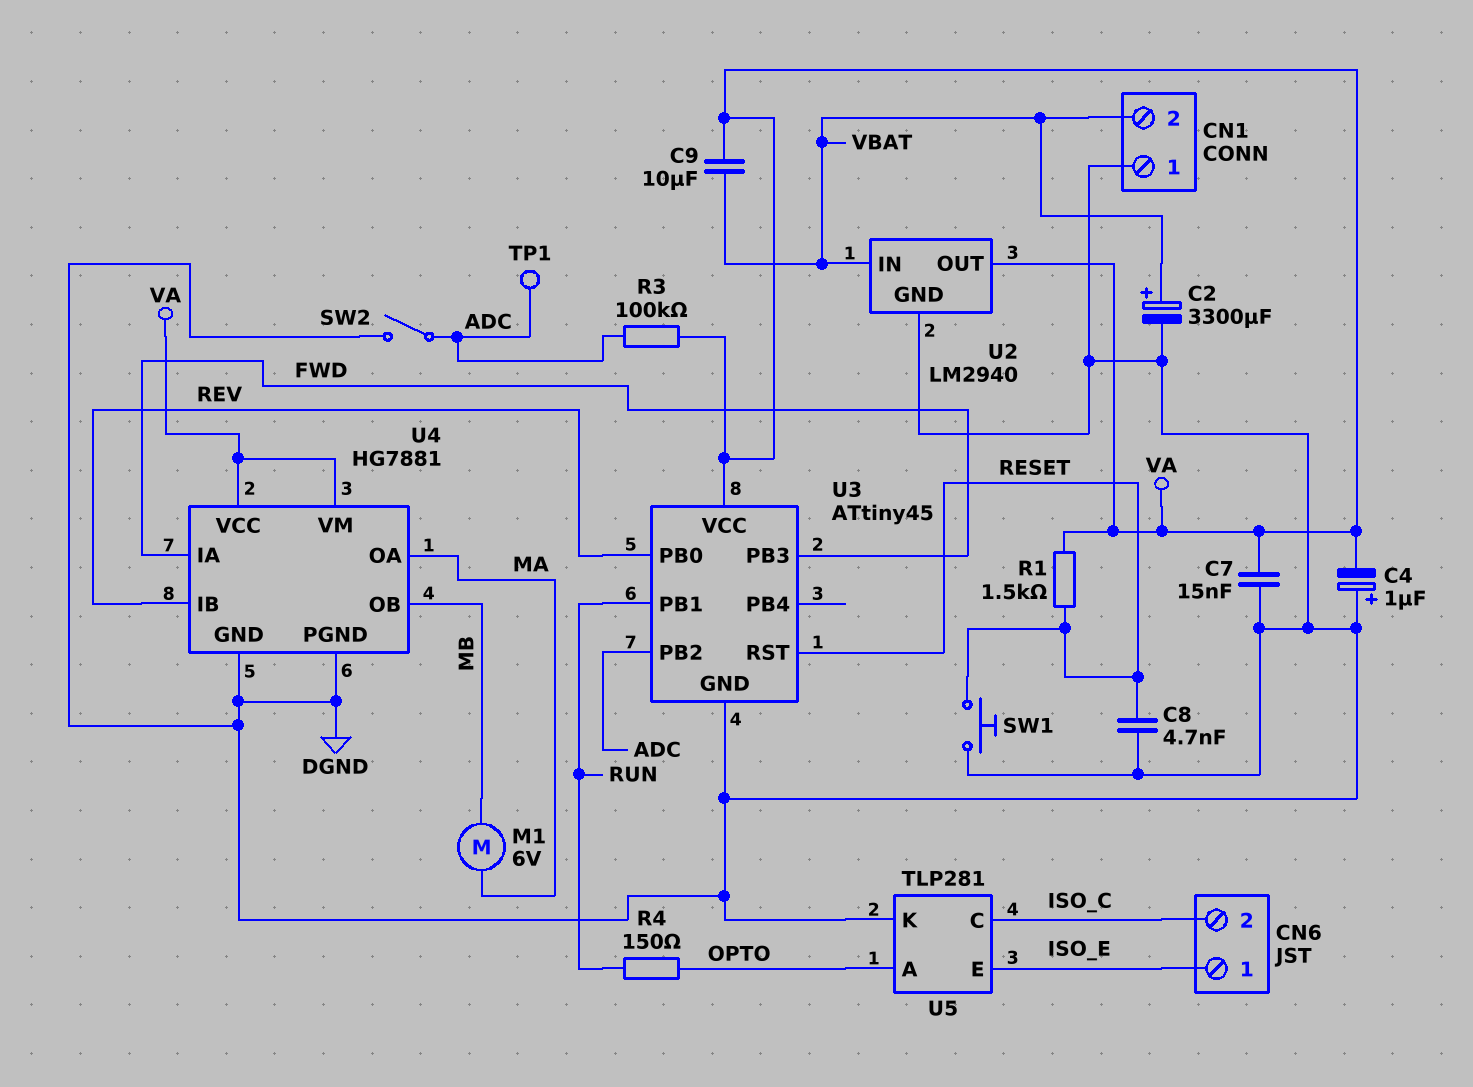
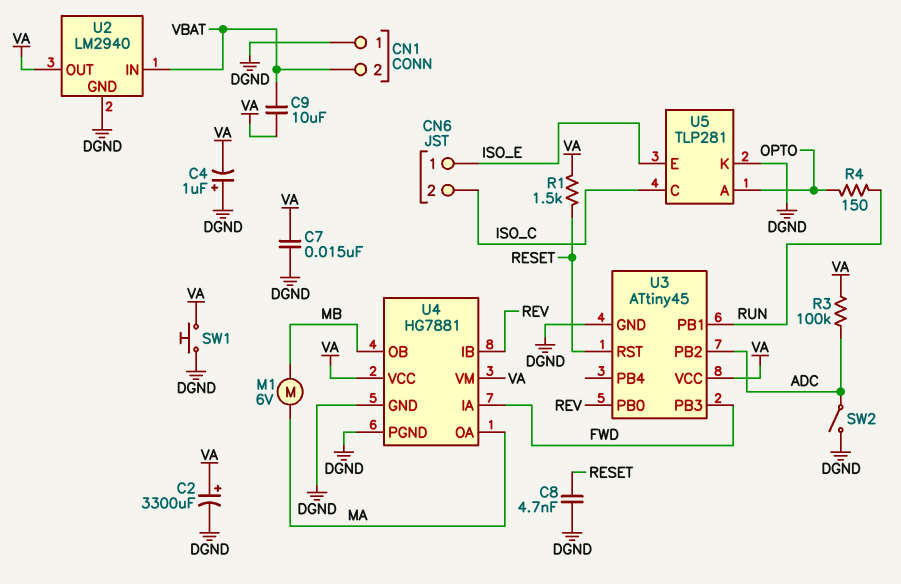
C2: 3300uF (plus VBAT, minus DGND) -> 3300uF (plus VA, minus DGND)
SW1: button (DGND, RESET) -> button (DGND, VA)
TP1: test point (ADC) -> none

